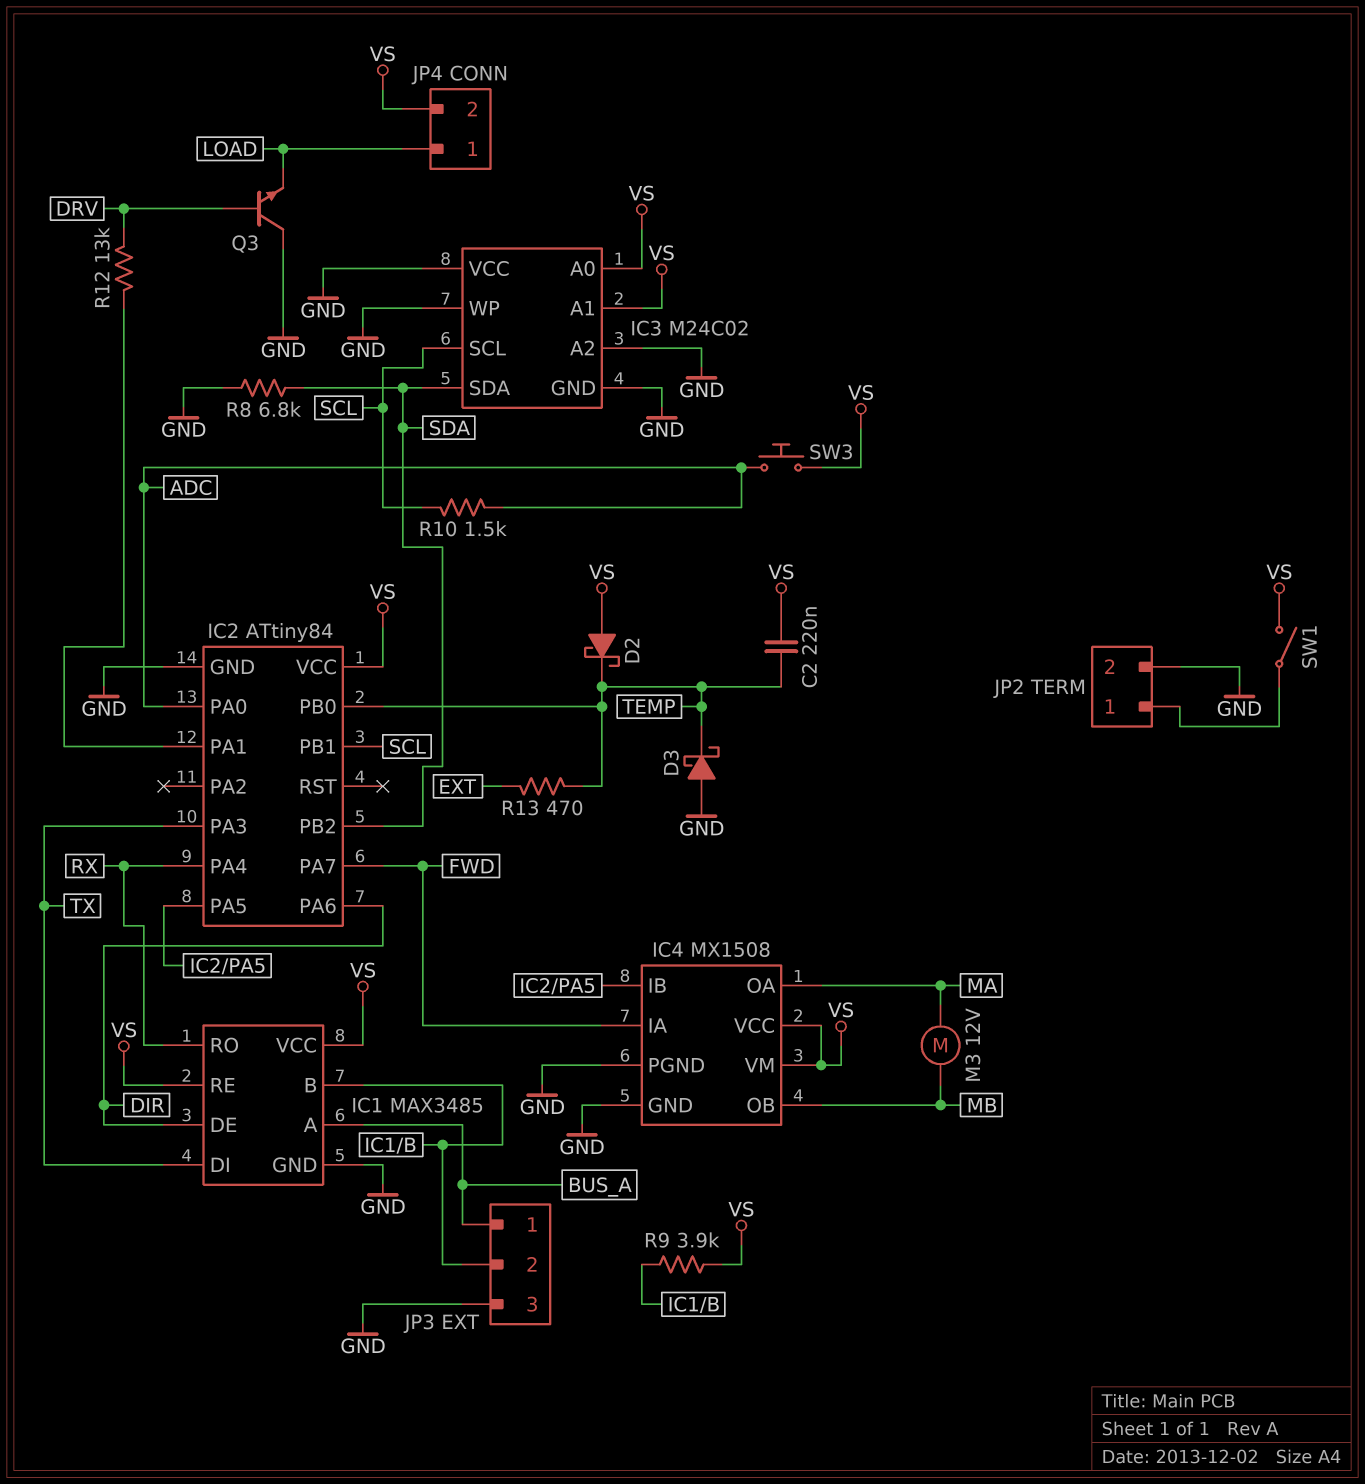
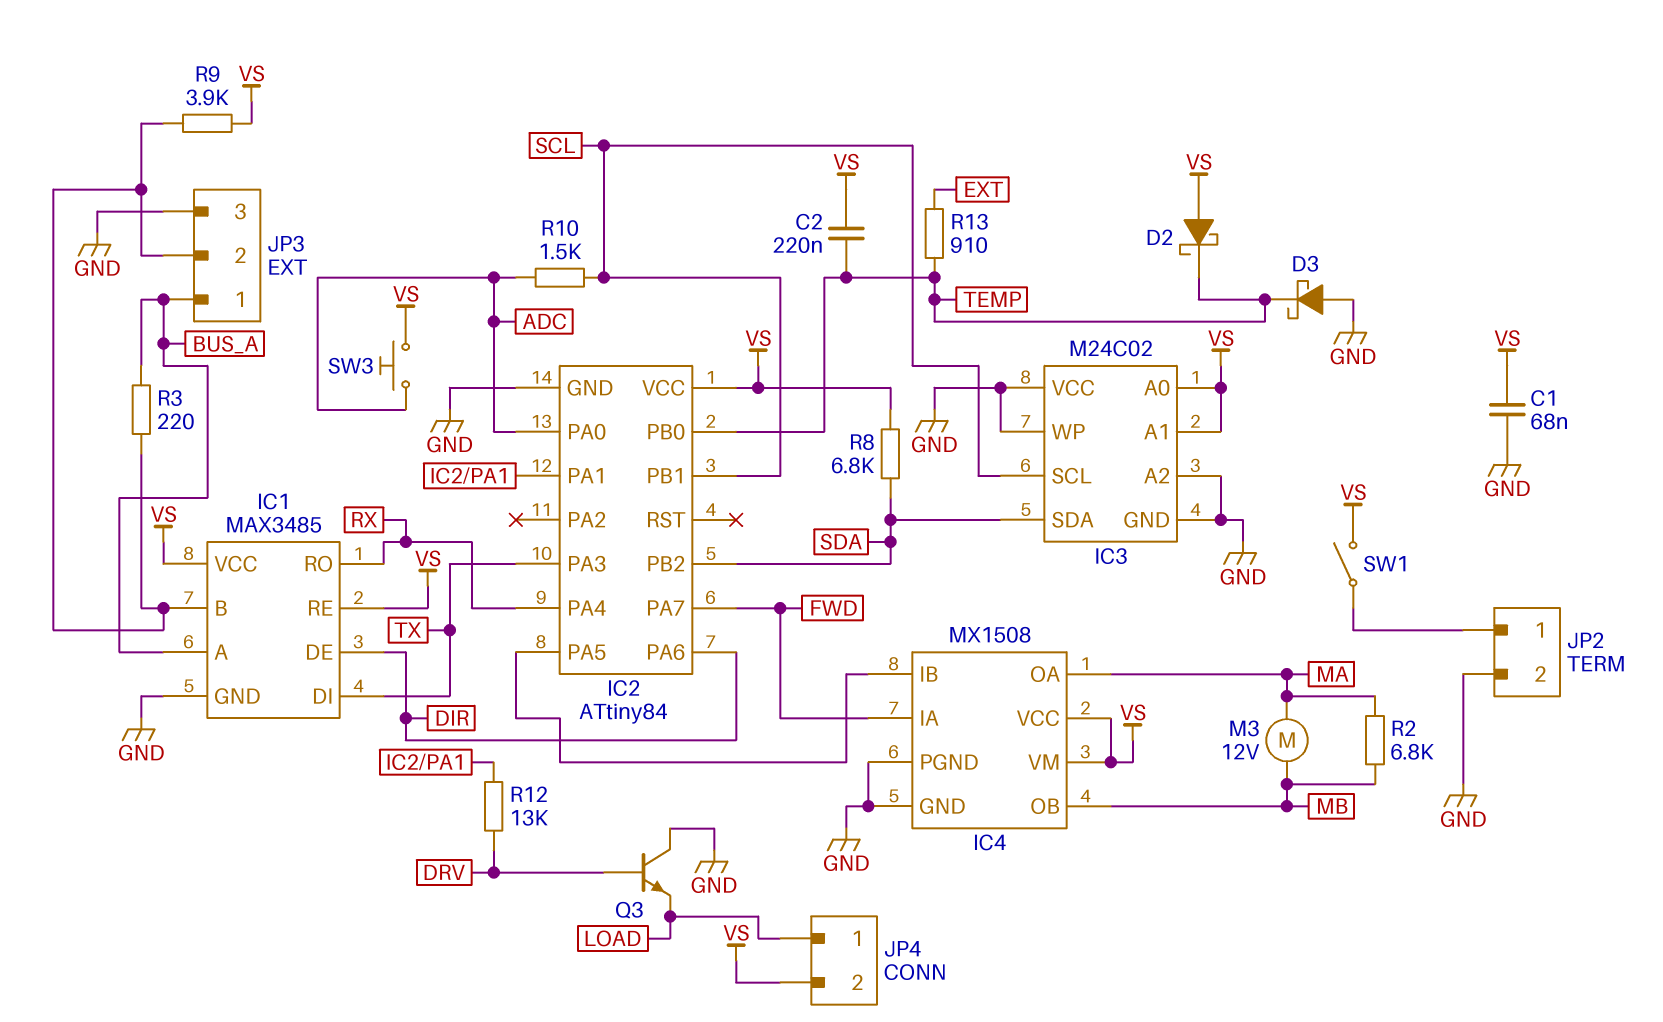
C1: none -> 68nF (GND, VS)
R2: none -> 6.8k (MA, MB)
R3: none -> 220 (BUS_A, IC1/B)
R8: 6.8k (GND, SDA) -> 6.8k (SDA, VS)
R13: 470 (EXT, TEMP) -> 910 (EXT, TEMP)

